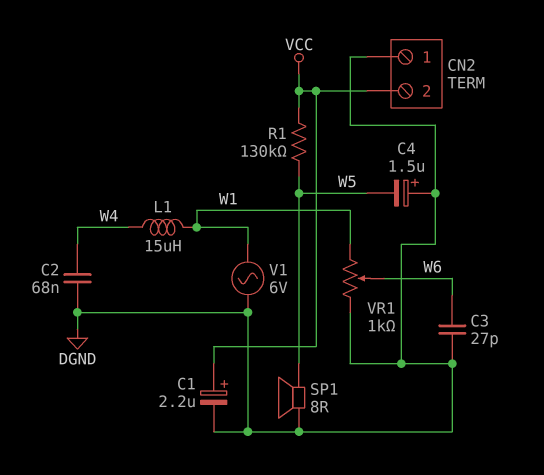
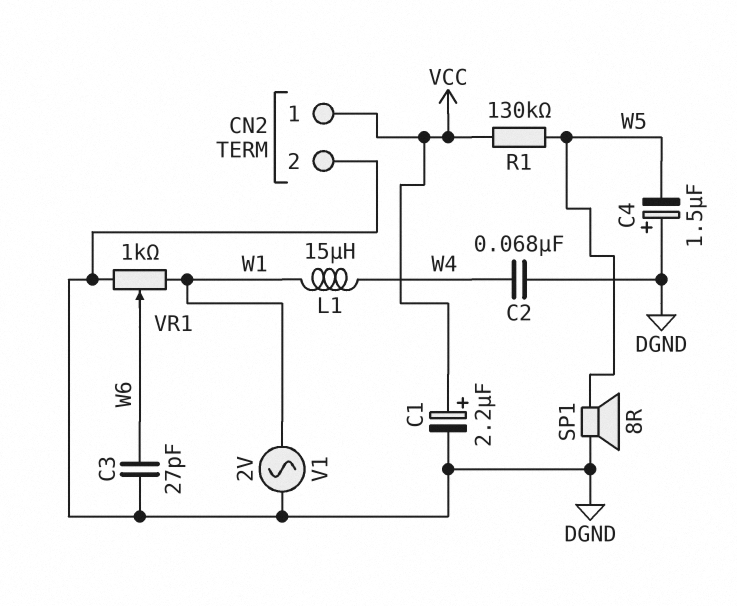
CN2 pin 1: DGND -> VCC
CN2 pin 2: VCC -> DGND
V1: AC 6V (DGND, W1) -> AC 2V (DGND, W1)

